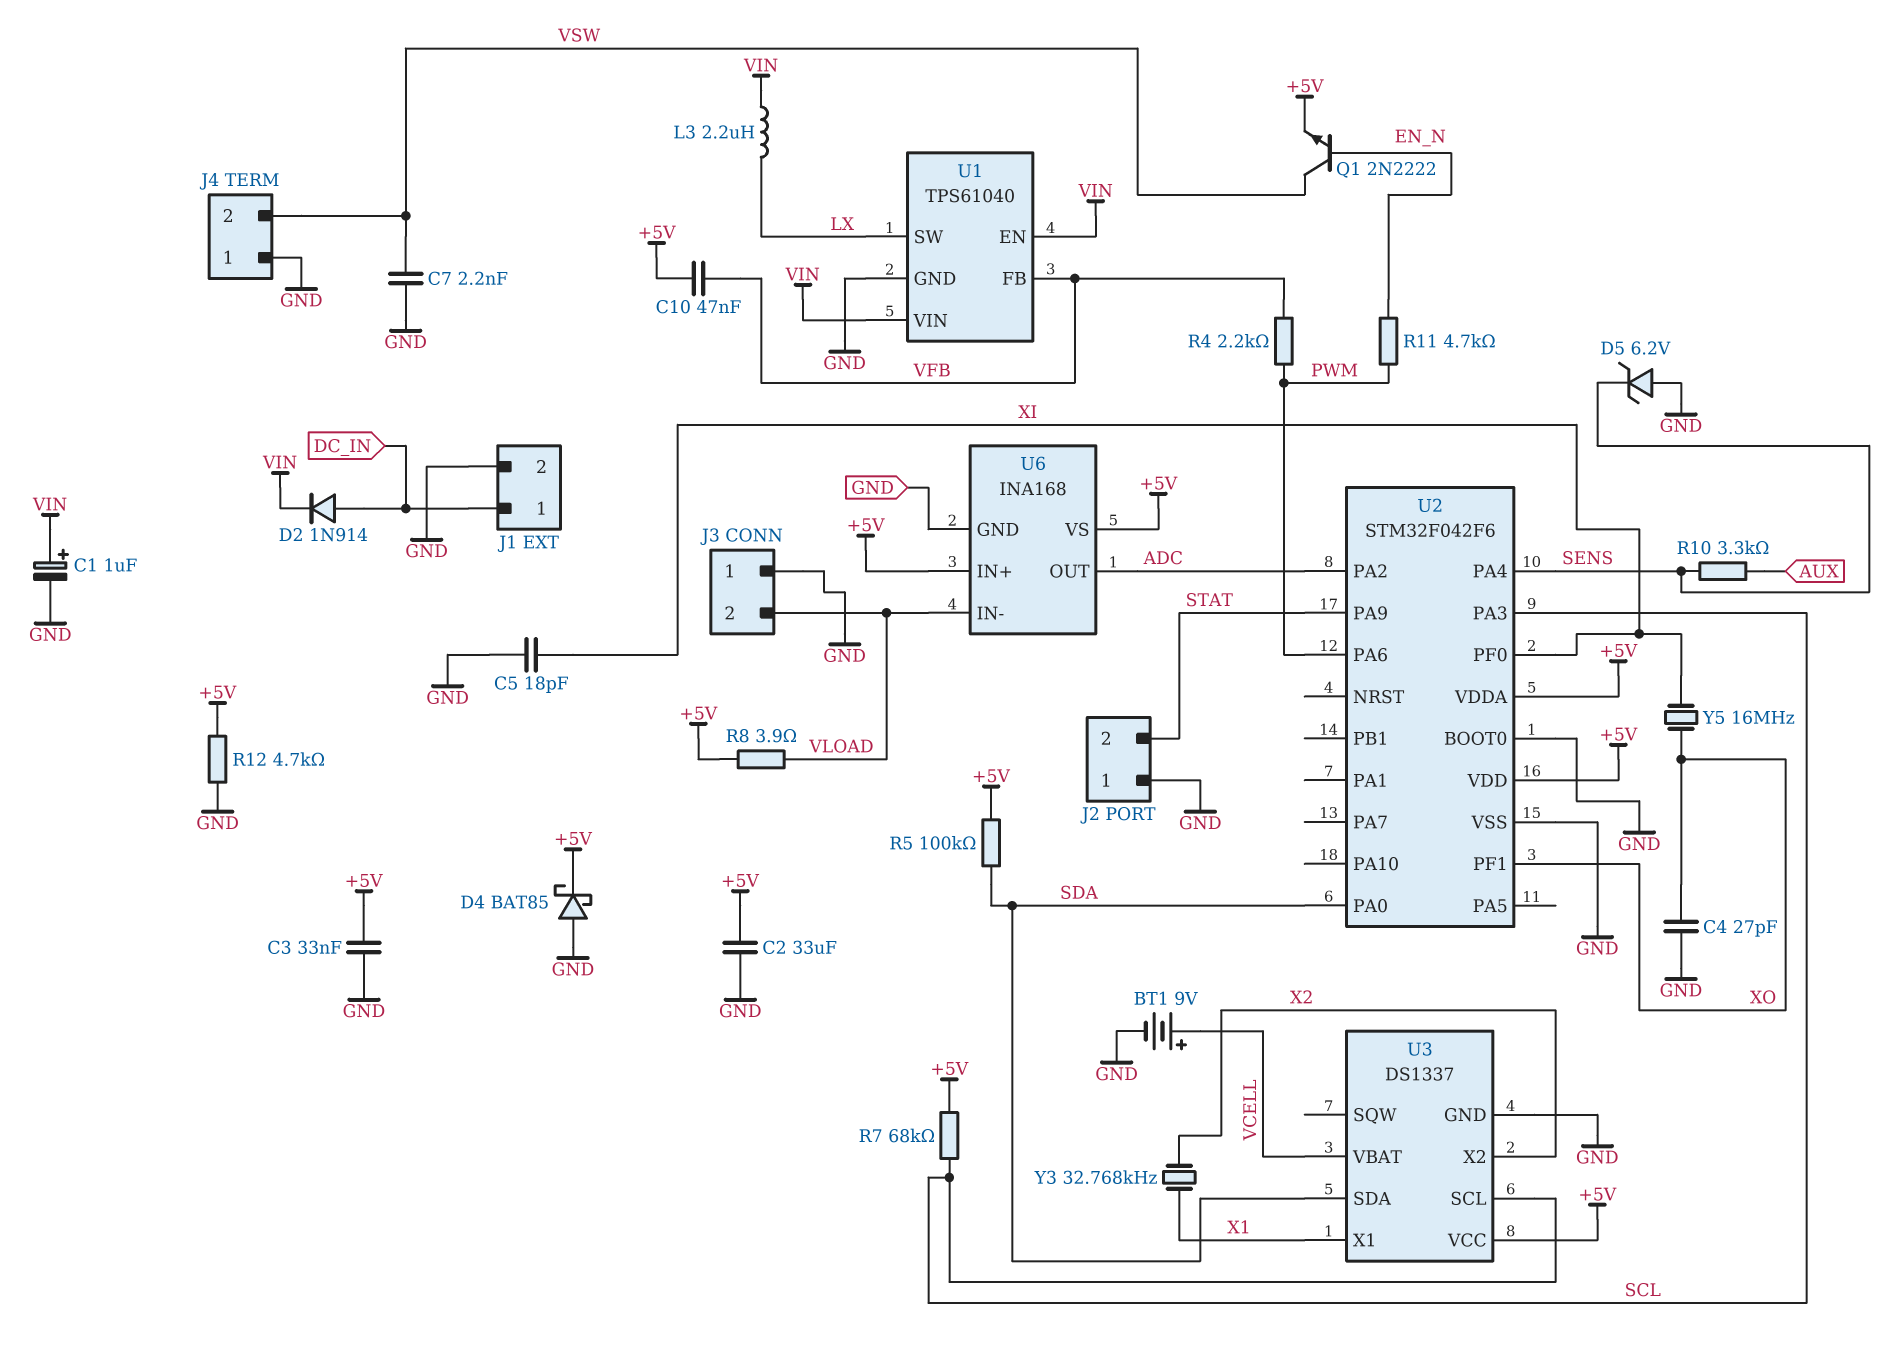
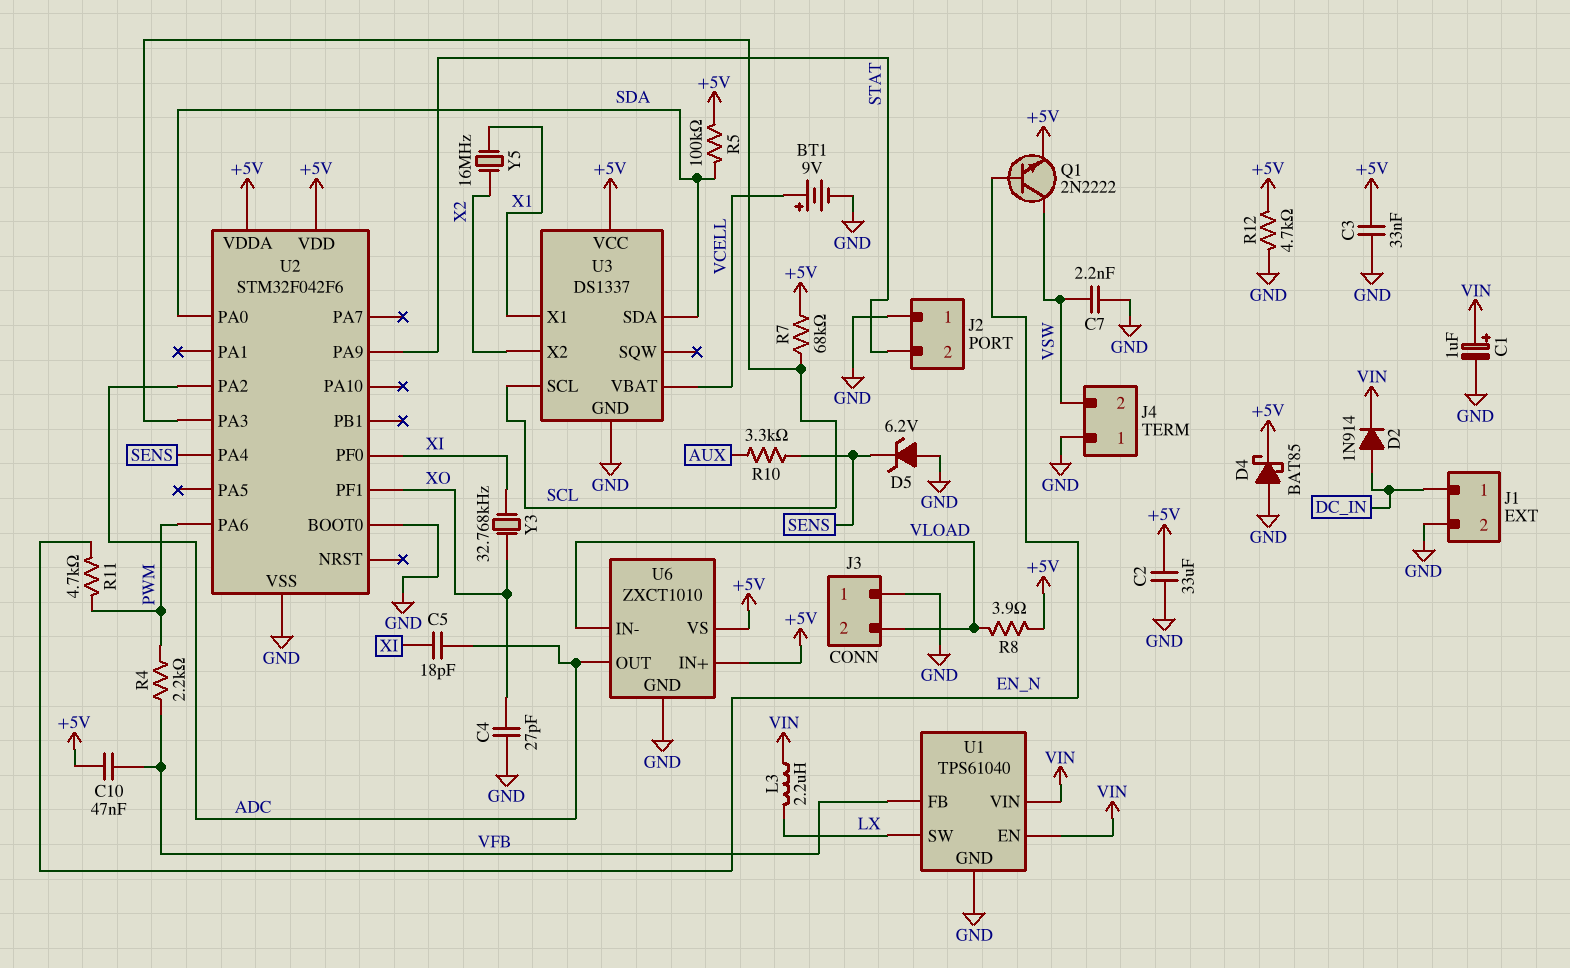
C5: 18pF (GND, XI) -> 18pF (ADC, XI)
U6: INA168 -> ZXCT1010
Y3: 32.768kHz (X1, X2) -> 32.768kHz (XI, XO)
Y5: 16MHz (XI, XO) -> 16MHz (X1, X2)

